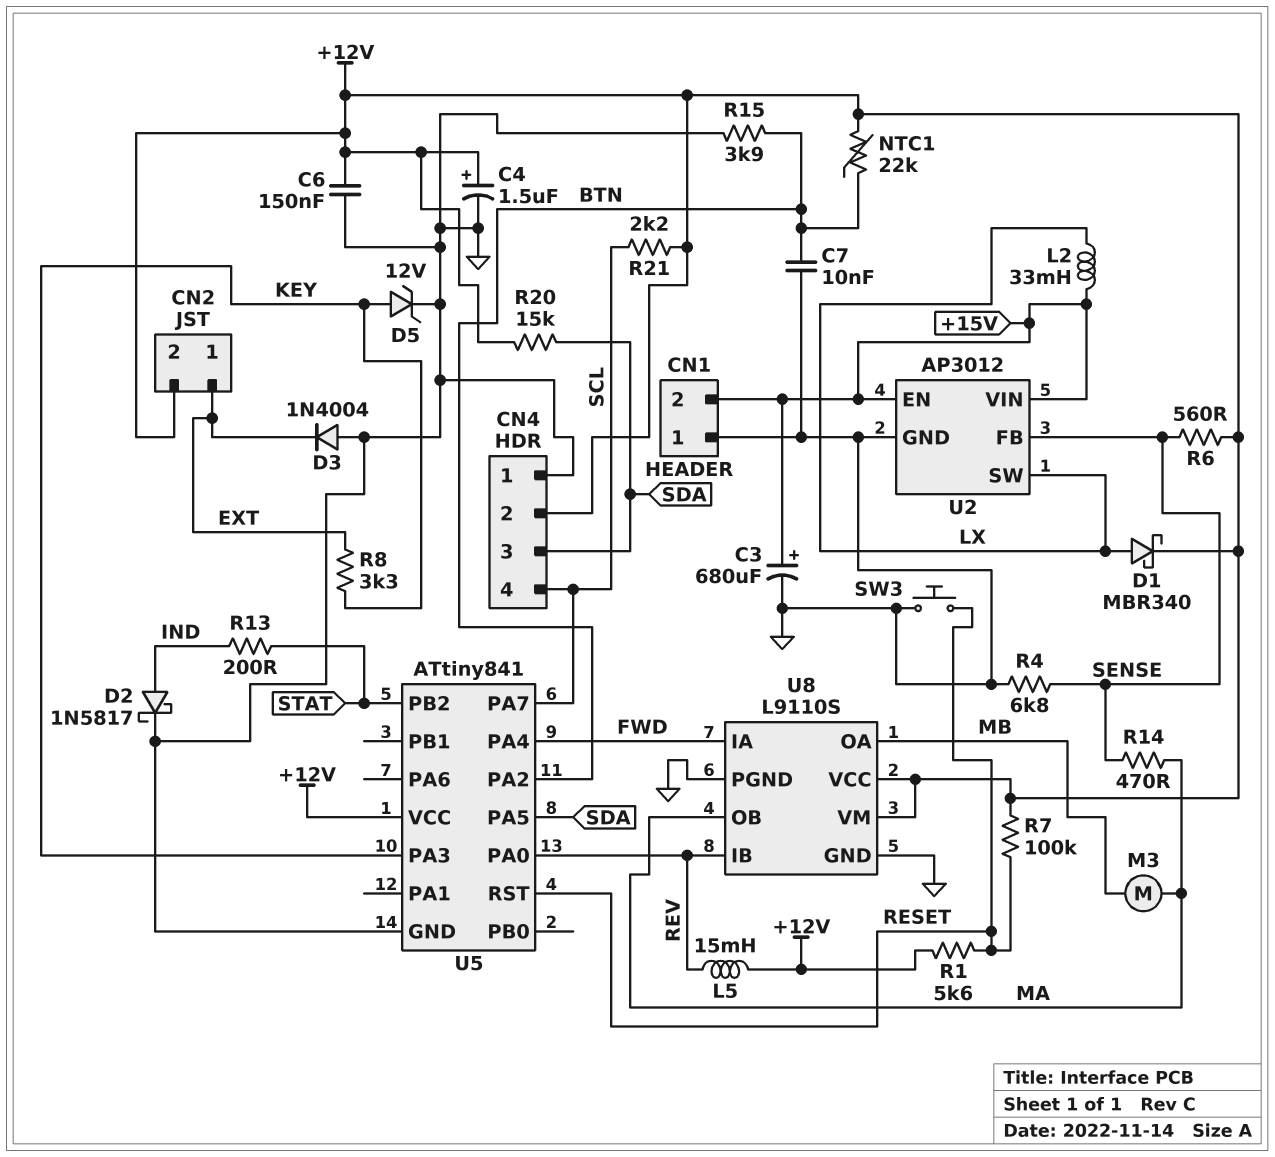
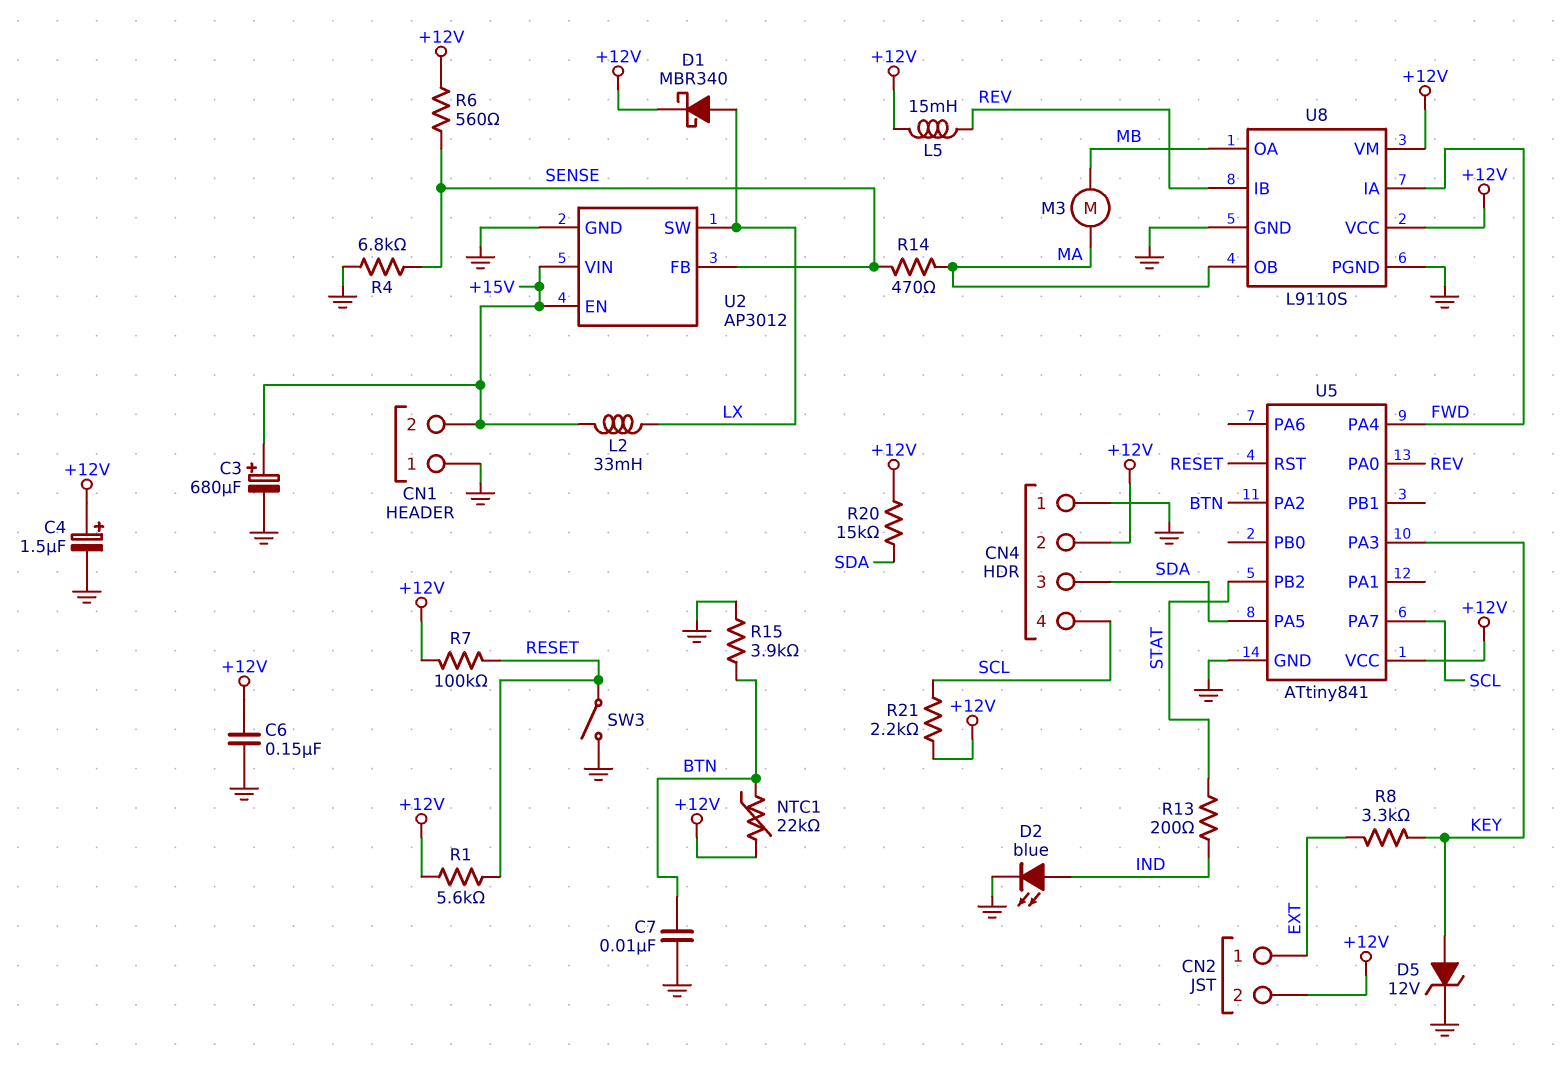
D2: schottky 1N5817 (A IND, K GND) -> LED blue (A IND, K GND)
D3: diode 1N4004 (A GND, K EXT) -> none
SW3: button (GND, RESET) -> switch (GND, RESET)

